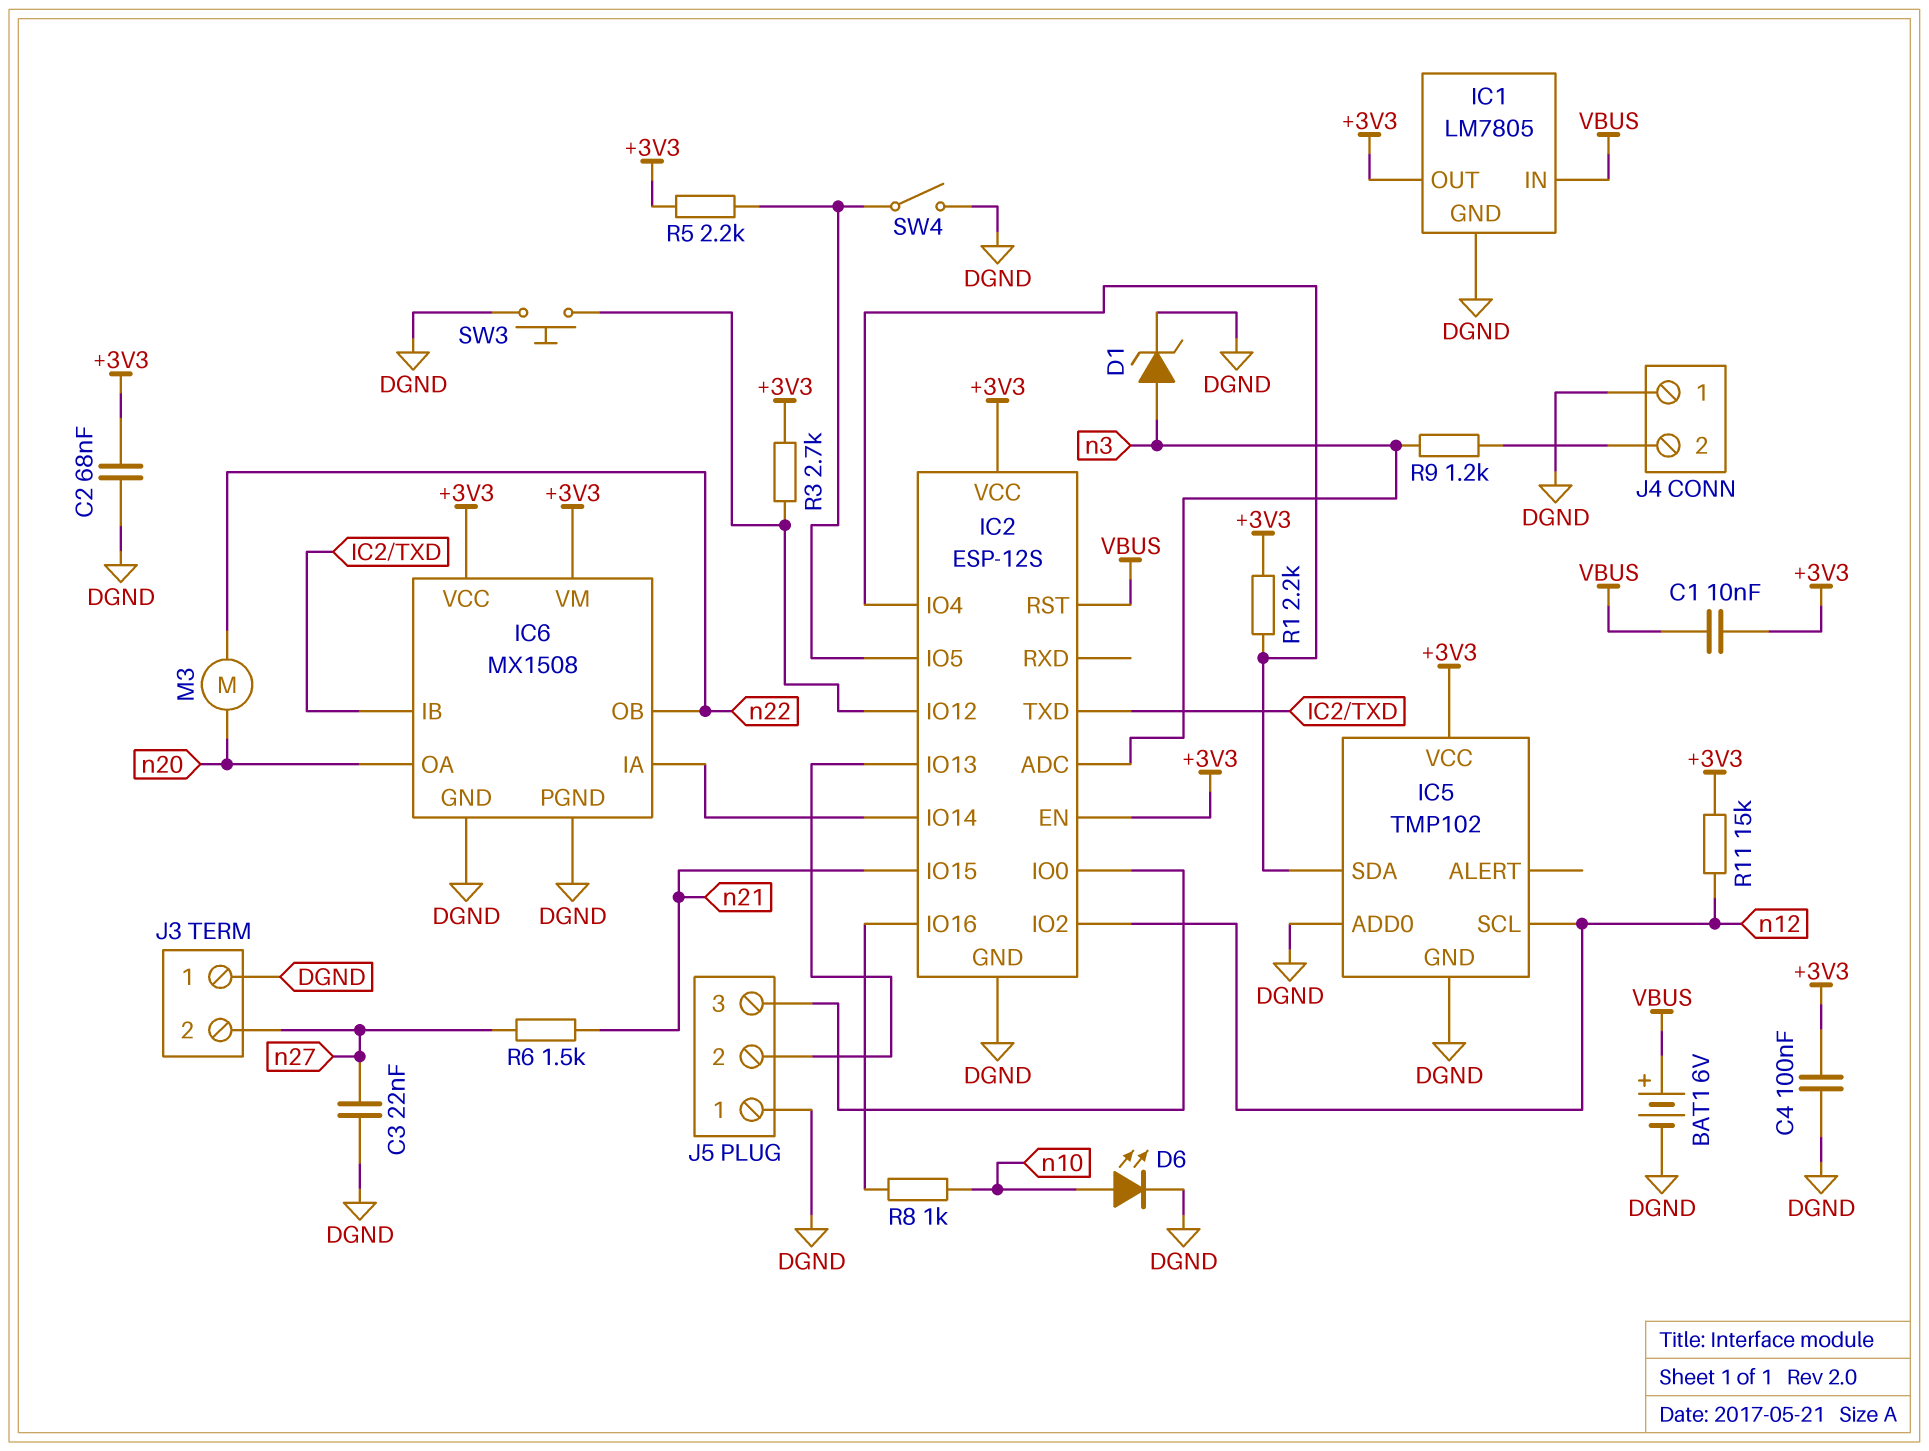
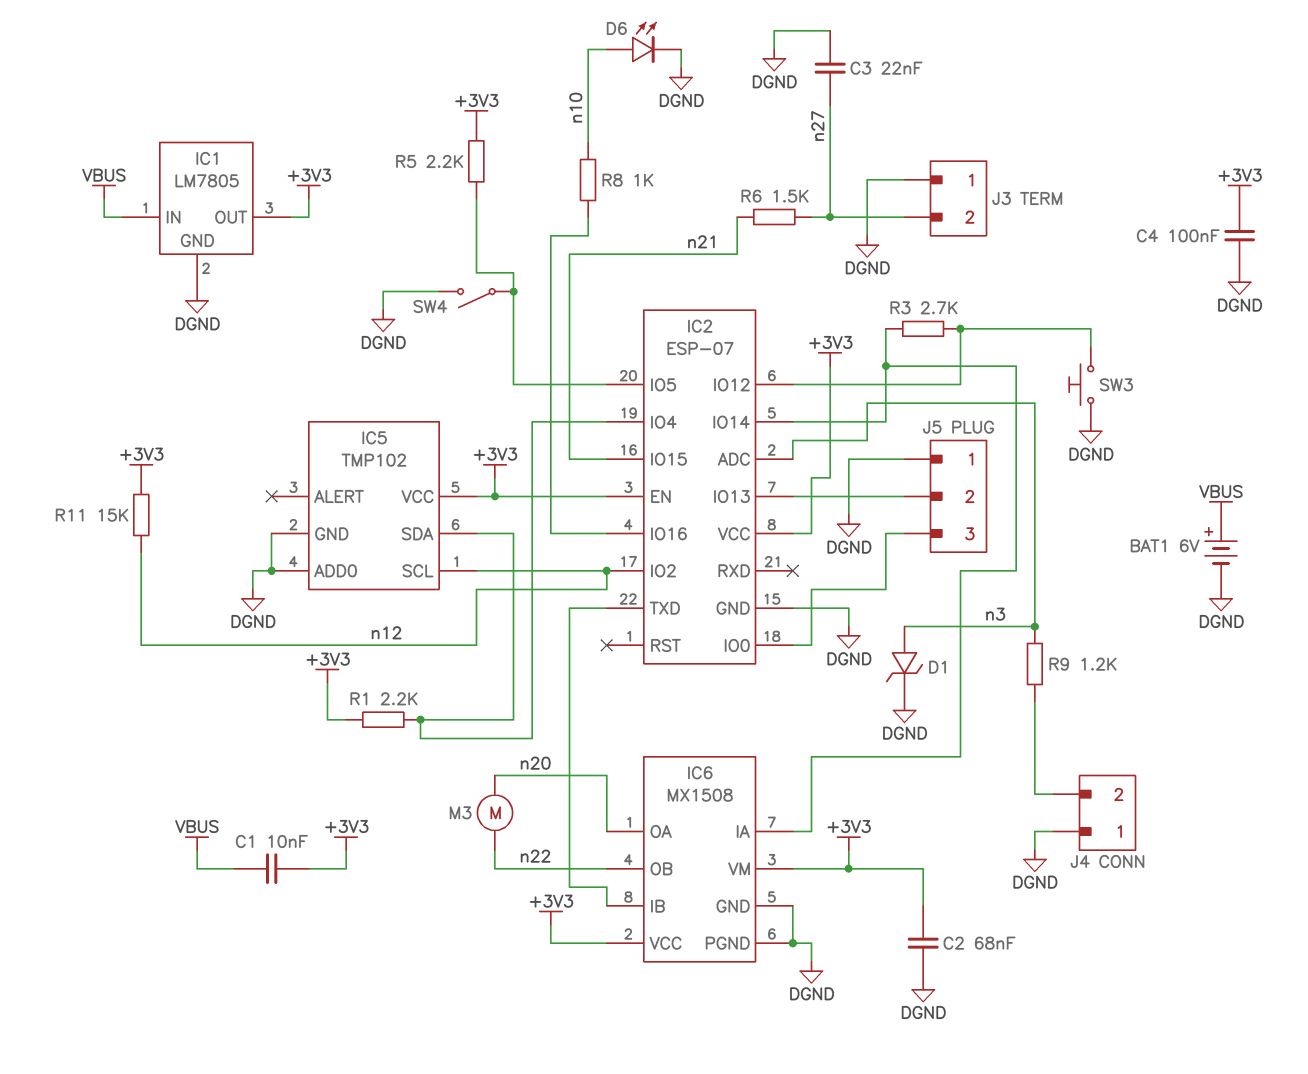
IC2: ESP-12S -> ESP-07
IC2 pin RST: VBUS -> none
R3: 2.7k (+3V3, IC2/IO12) -> 2.7k (IC2/IO12, IC2/IO14)

